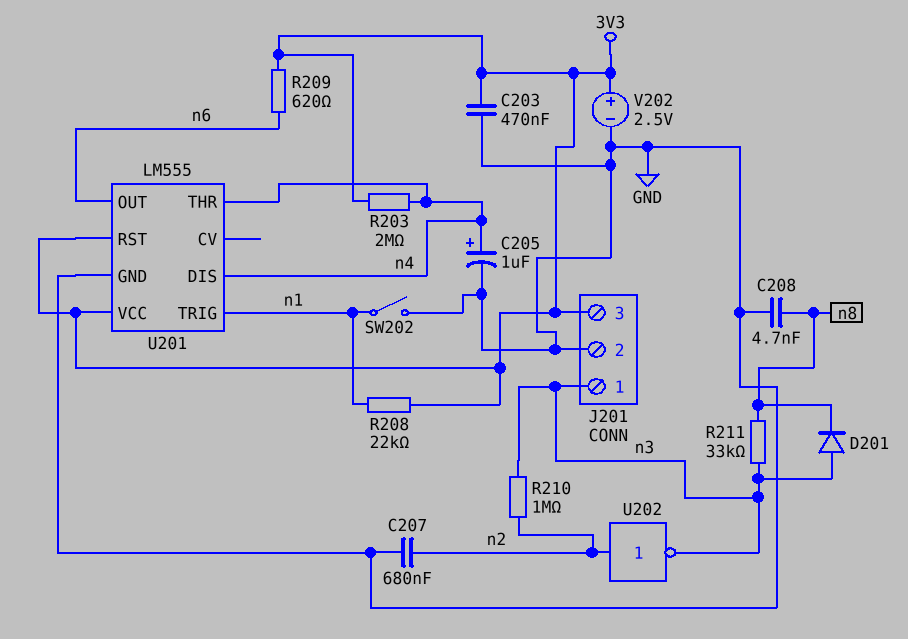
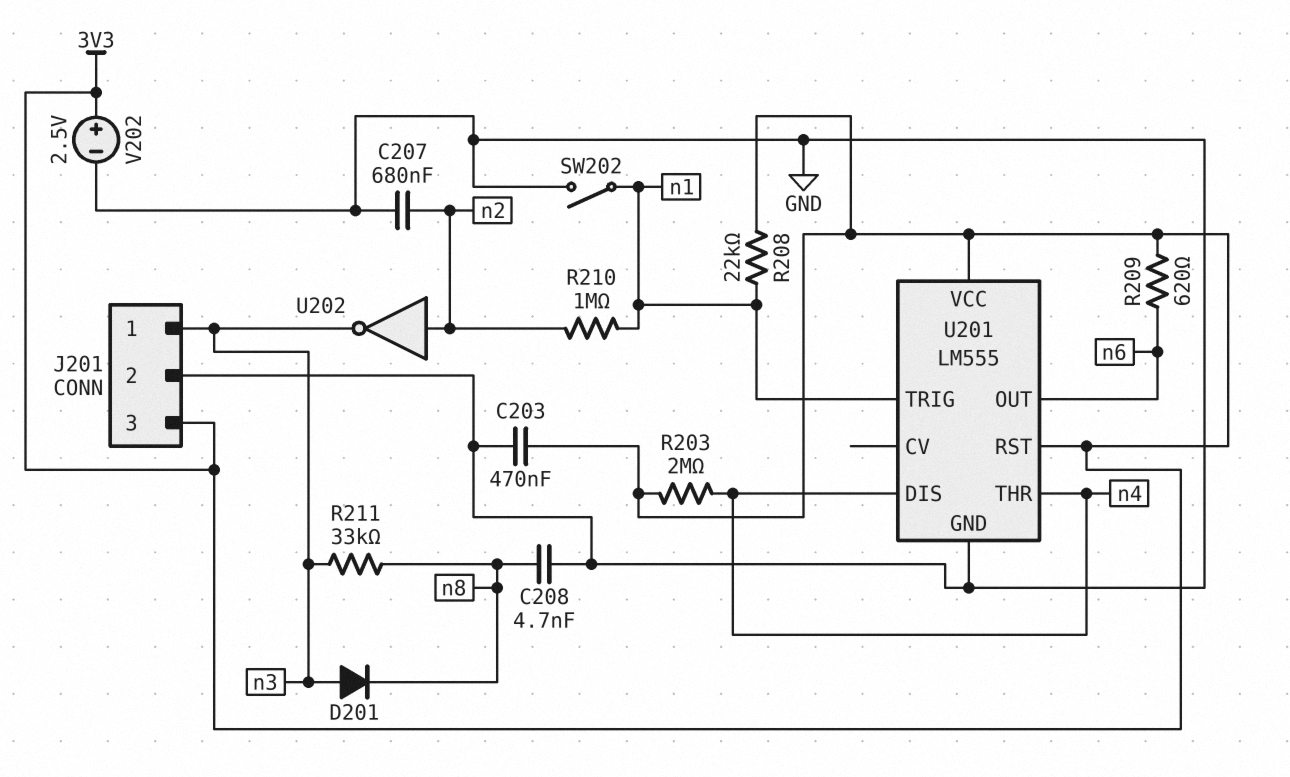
C205: 1uF (plus n4, minus GND) -> none
R210: 1M (n2, n3) -> 1M (n1, n2)

